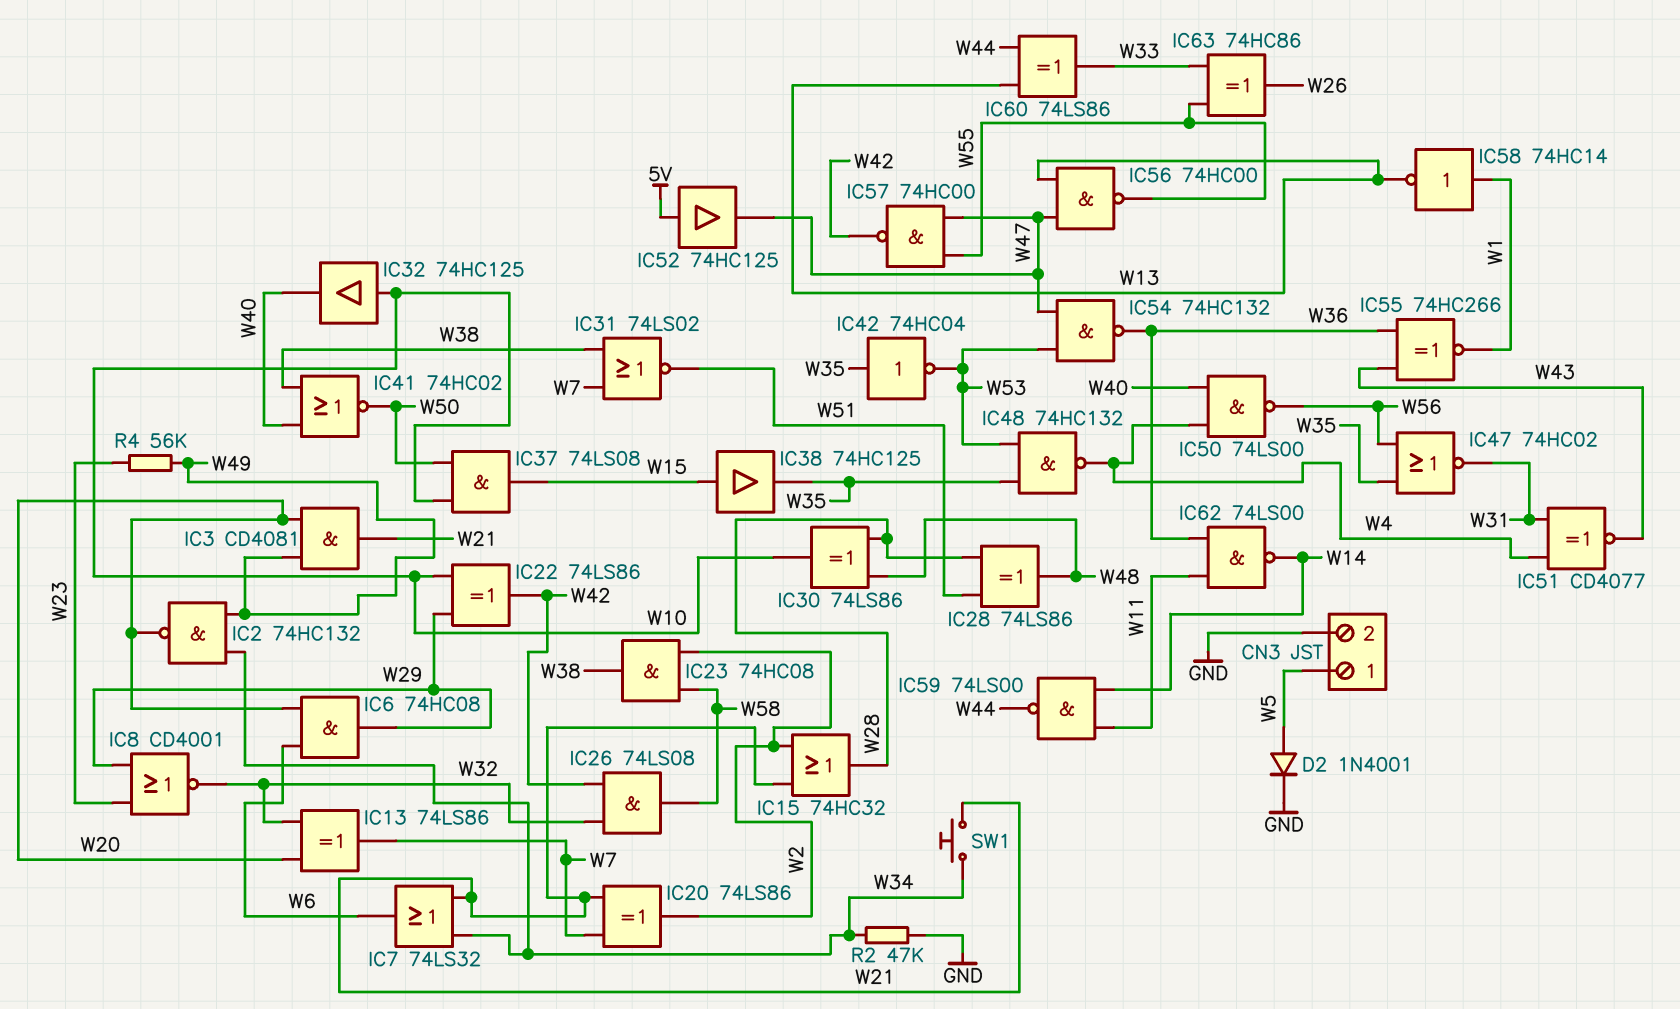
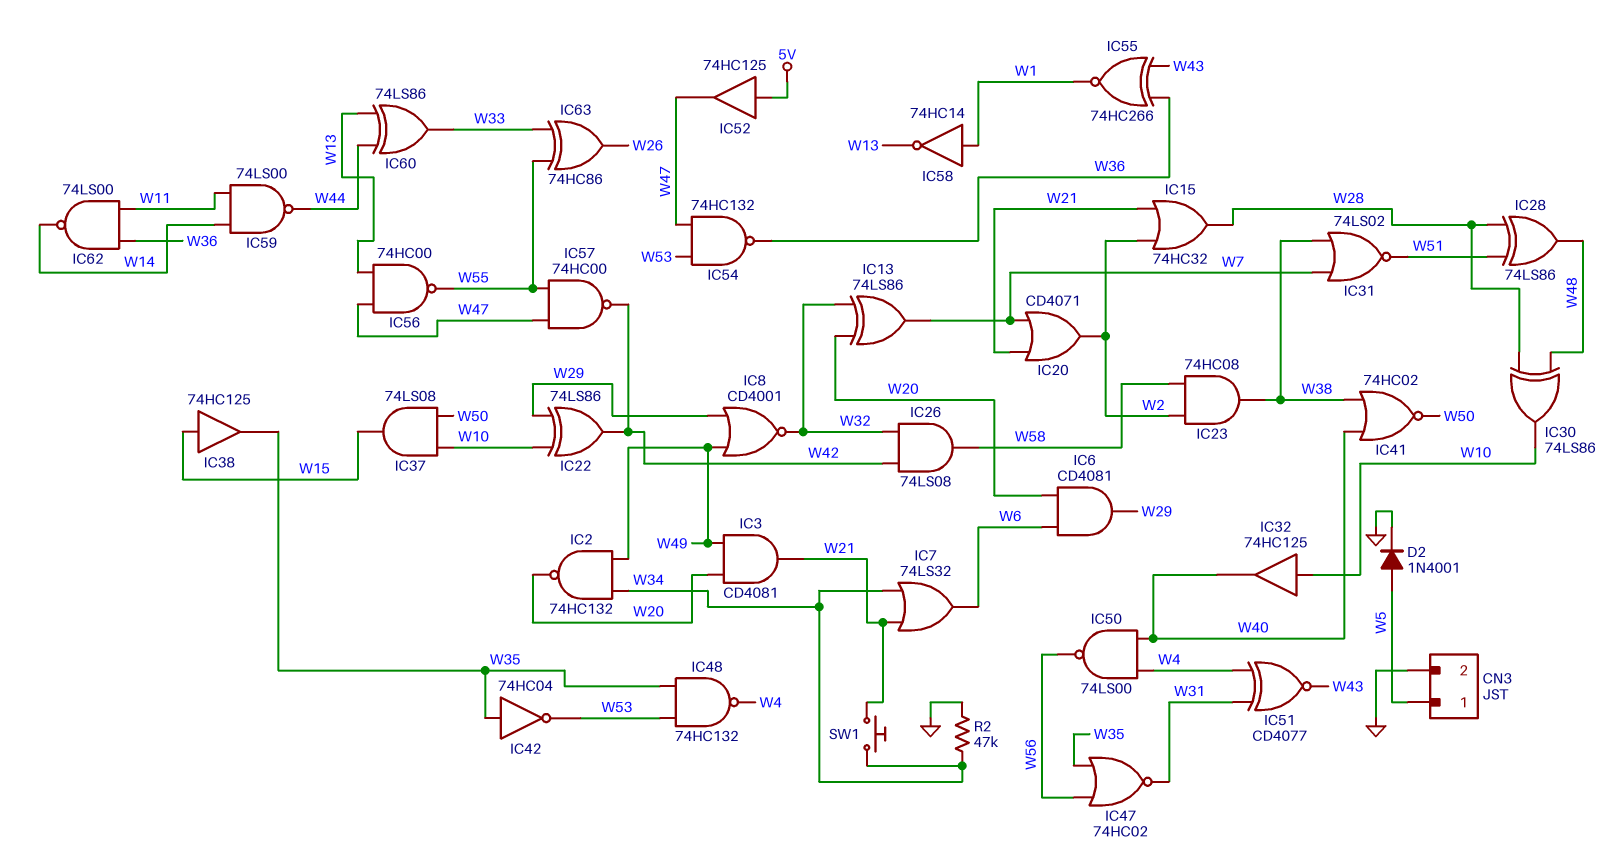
IC6: AND 74HC08 (in W6, in W20, out W29) -> AND CD4081 (in W6, in W20, out W29)
IC8: NOR CD4001 (in W23, in W29, out W32) -> NOR CD4001 (in W29, in W49, out W32)
IC20: XOR 74LS86 (in W7, in W21, out W2) -> OR CD4071 (in W7, in W21, out W2)
R4: 56k (W23, W49) -> none

